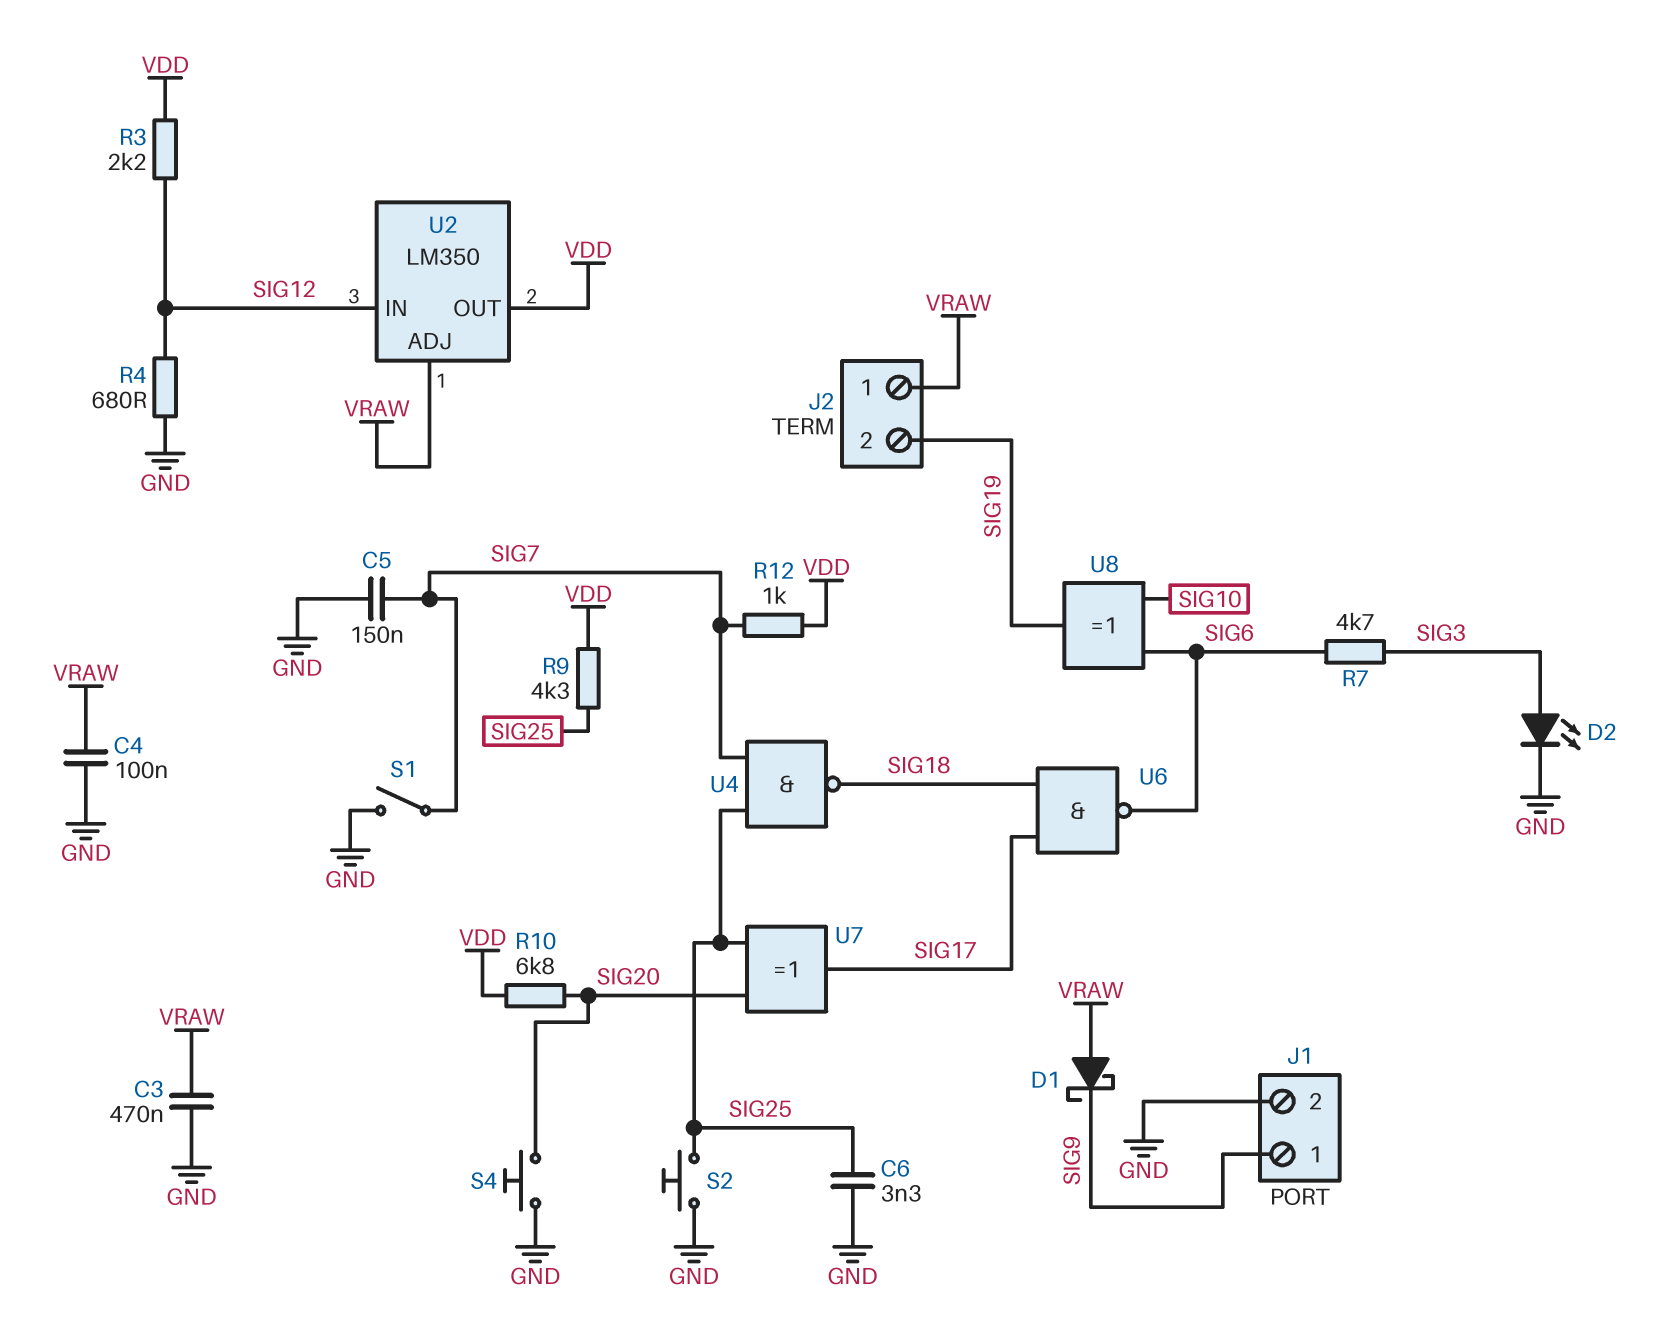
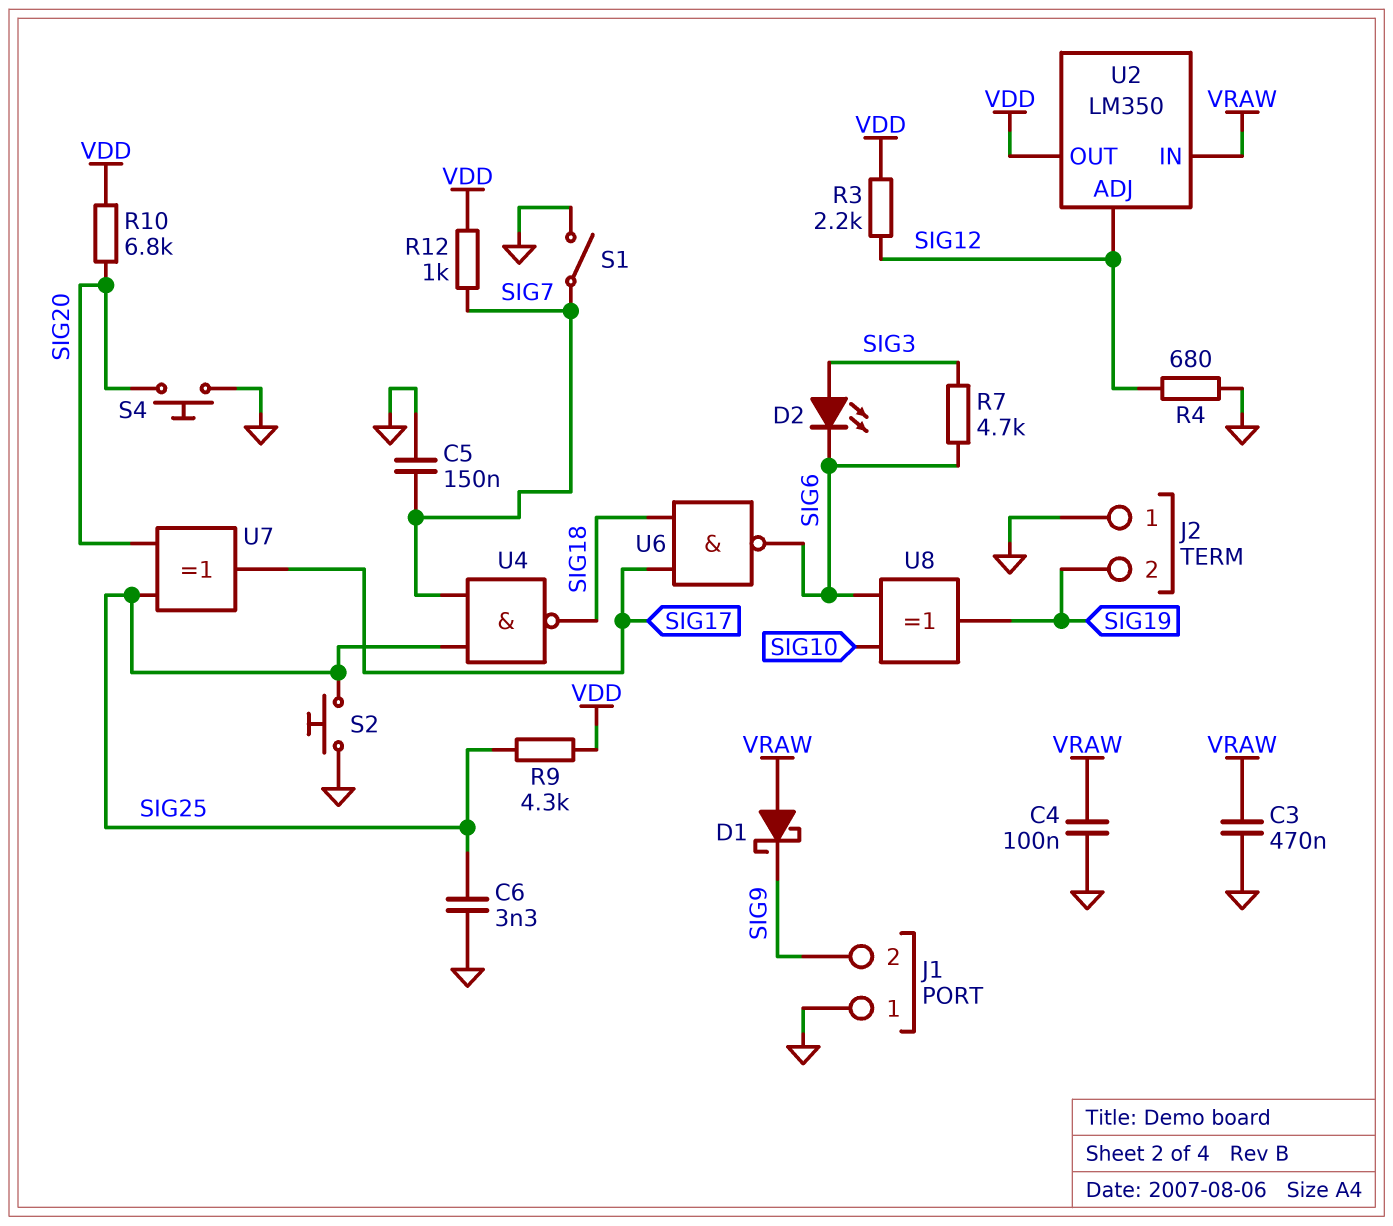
D2: LED (A SIG3, K GND) -> LED (A SIG3, K SIG6)
J1 pin 1: SIG9 -> GND
J1 pin 2: GND -> SIG9
J2 pin 1: VRAW -> GND
U2 pin ADJ: VRAW -> SIG12
U2 pin IN: SIG12 -> VRAW

